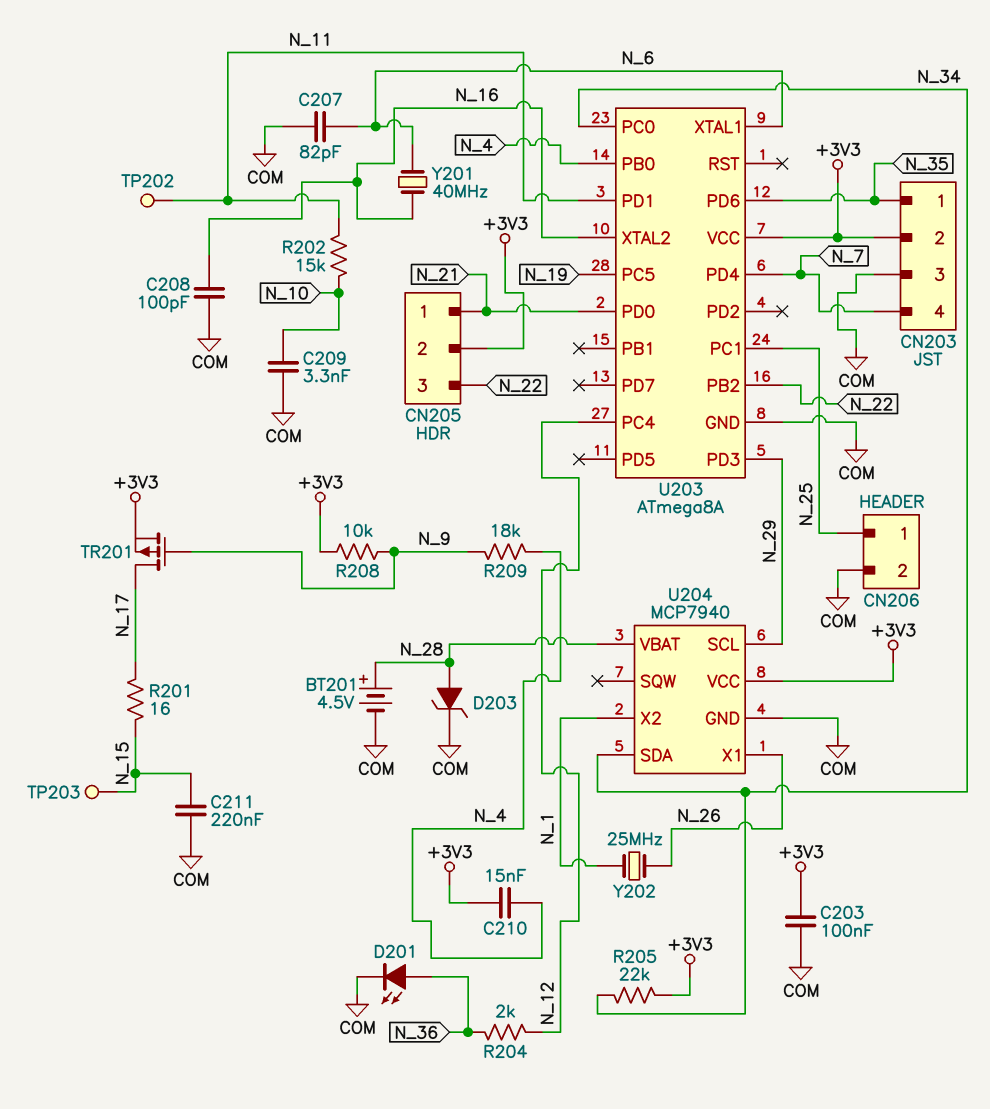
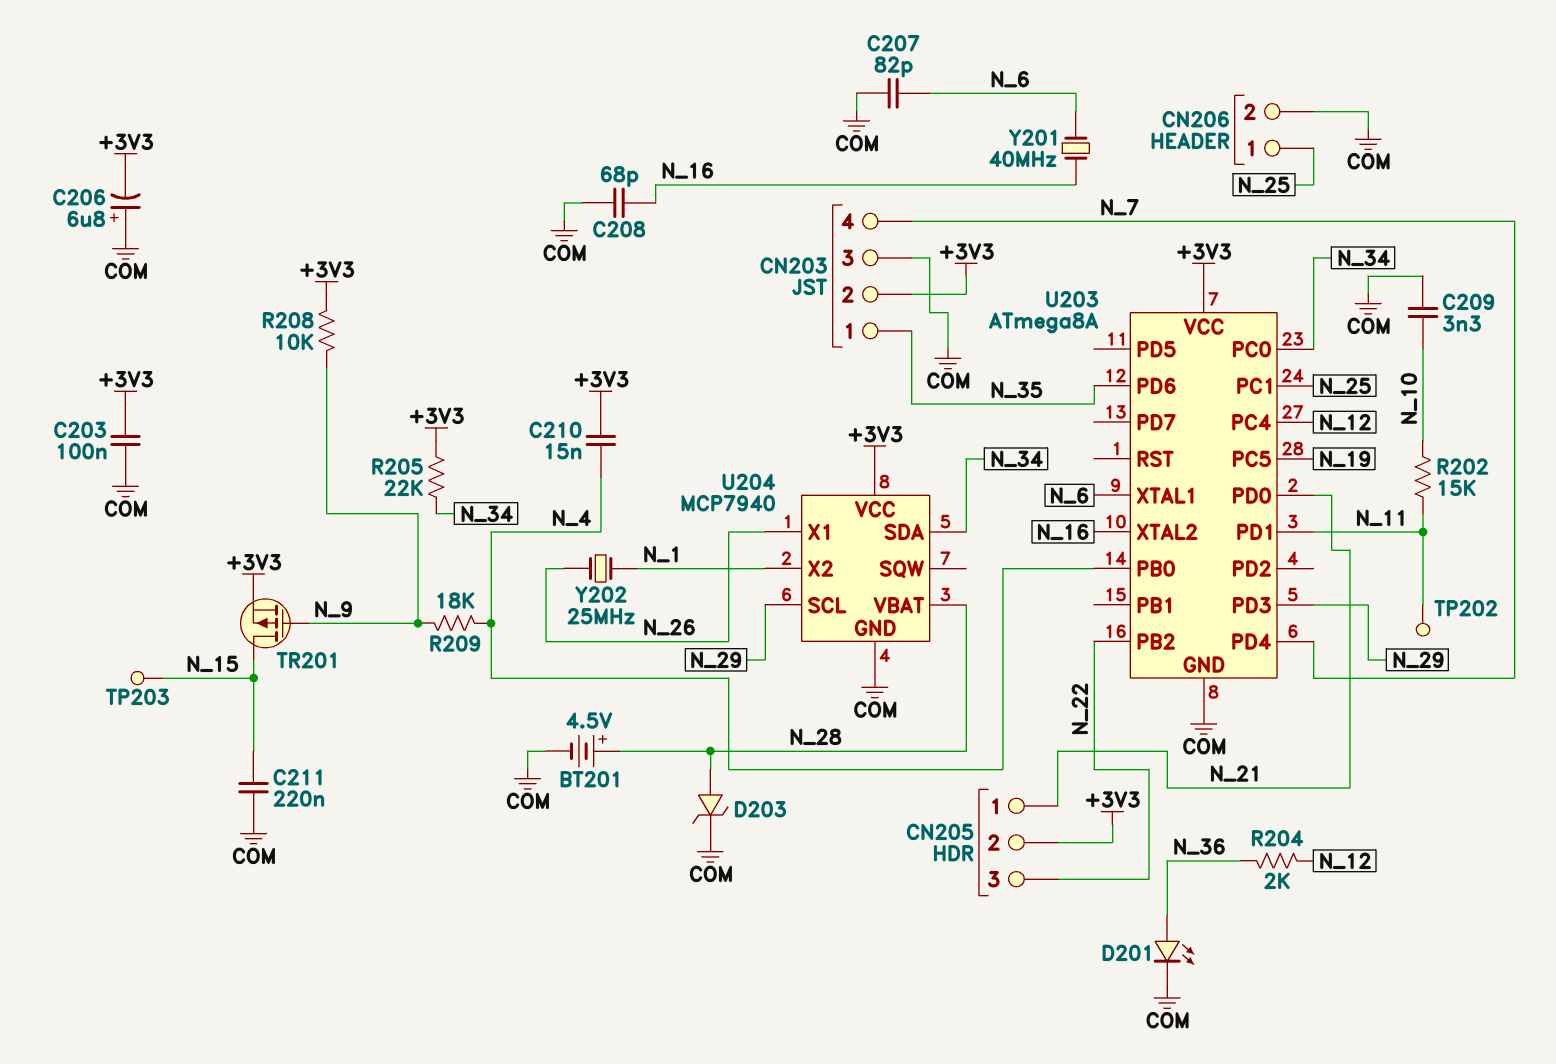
C206: none -> 6.8uF (plus COM, minus +3V3)
C208: 100pF (COM, N_16) -> 68pF (COM, N_16)
R201: 16 (N_15, N_17) -> none
TR201: PMOS (G N_9, D N_17, S +3V3) -> PMOS (G N_9, D N_15, S +3V3)

